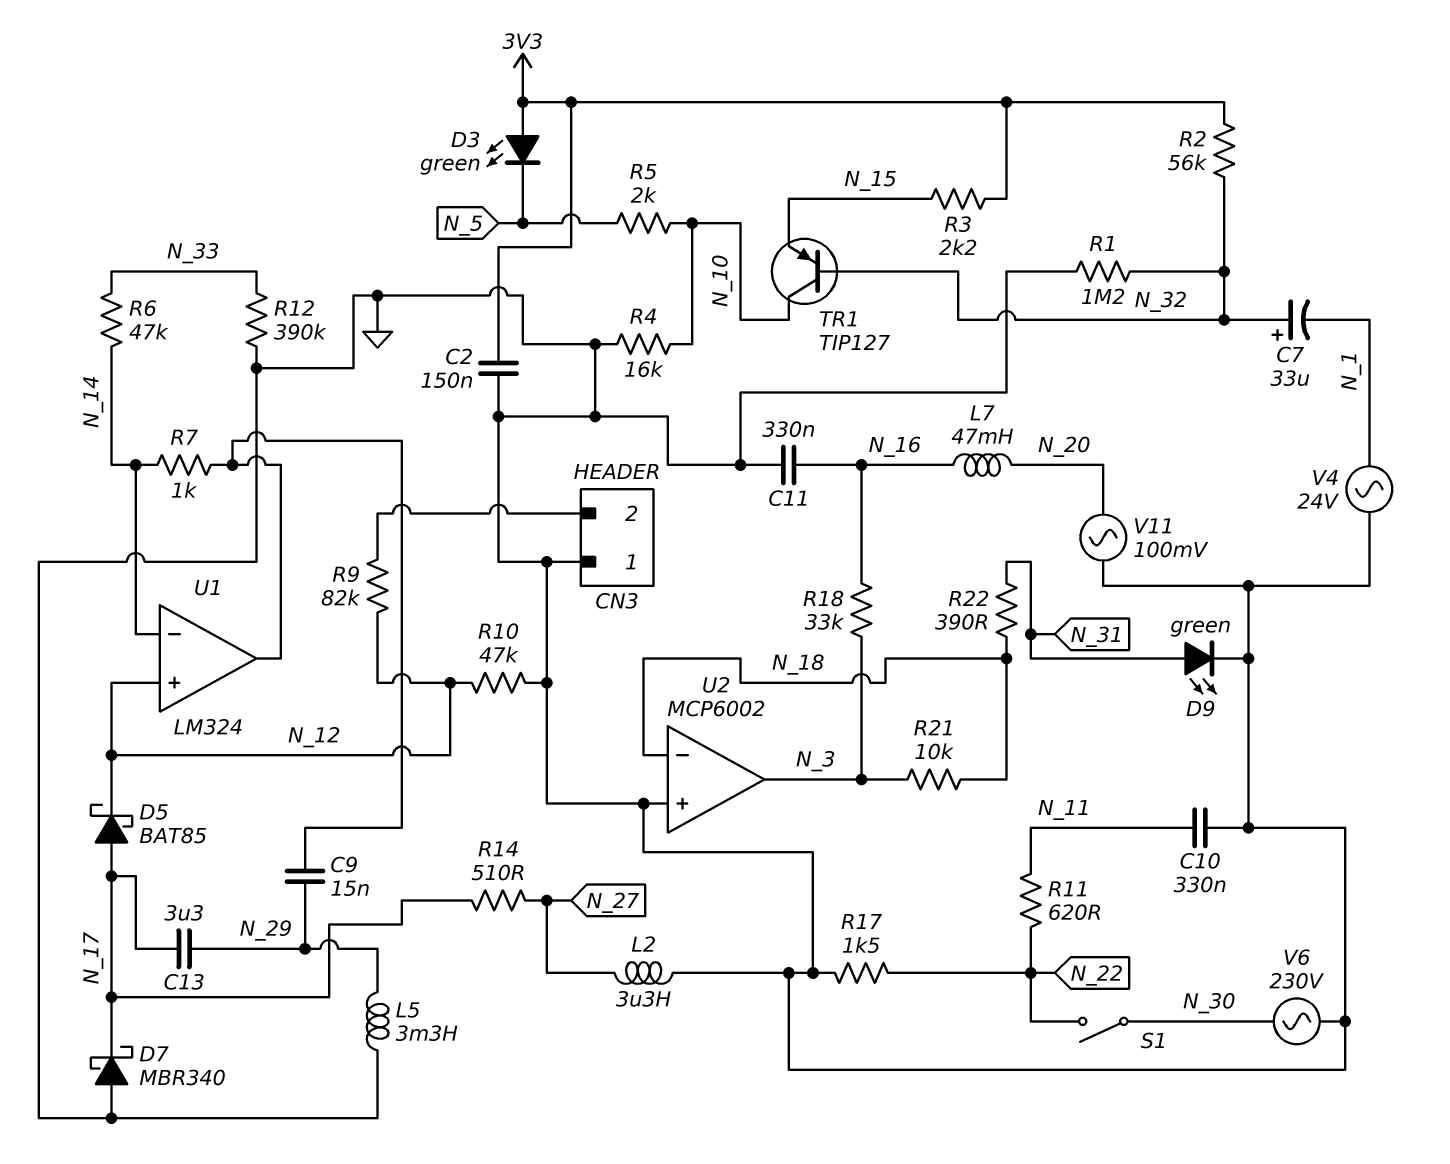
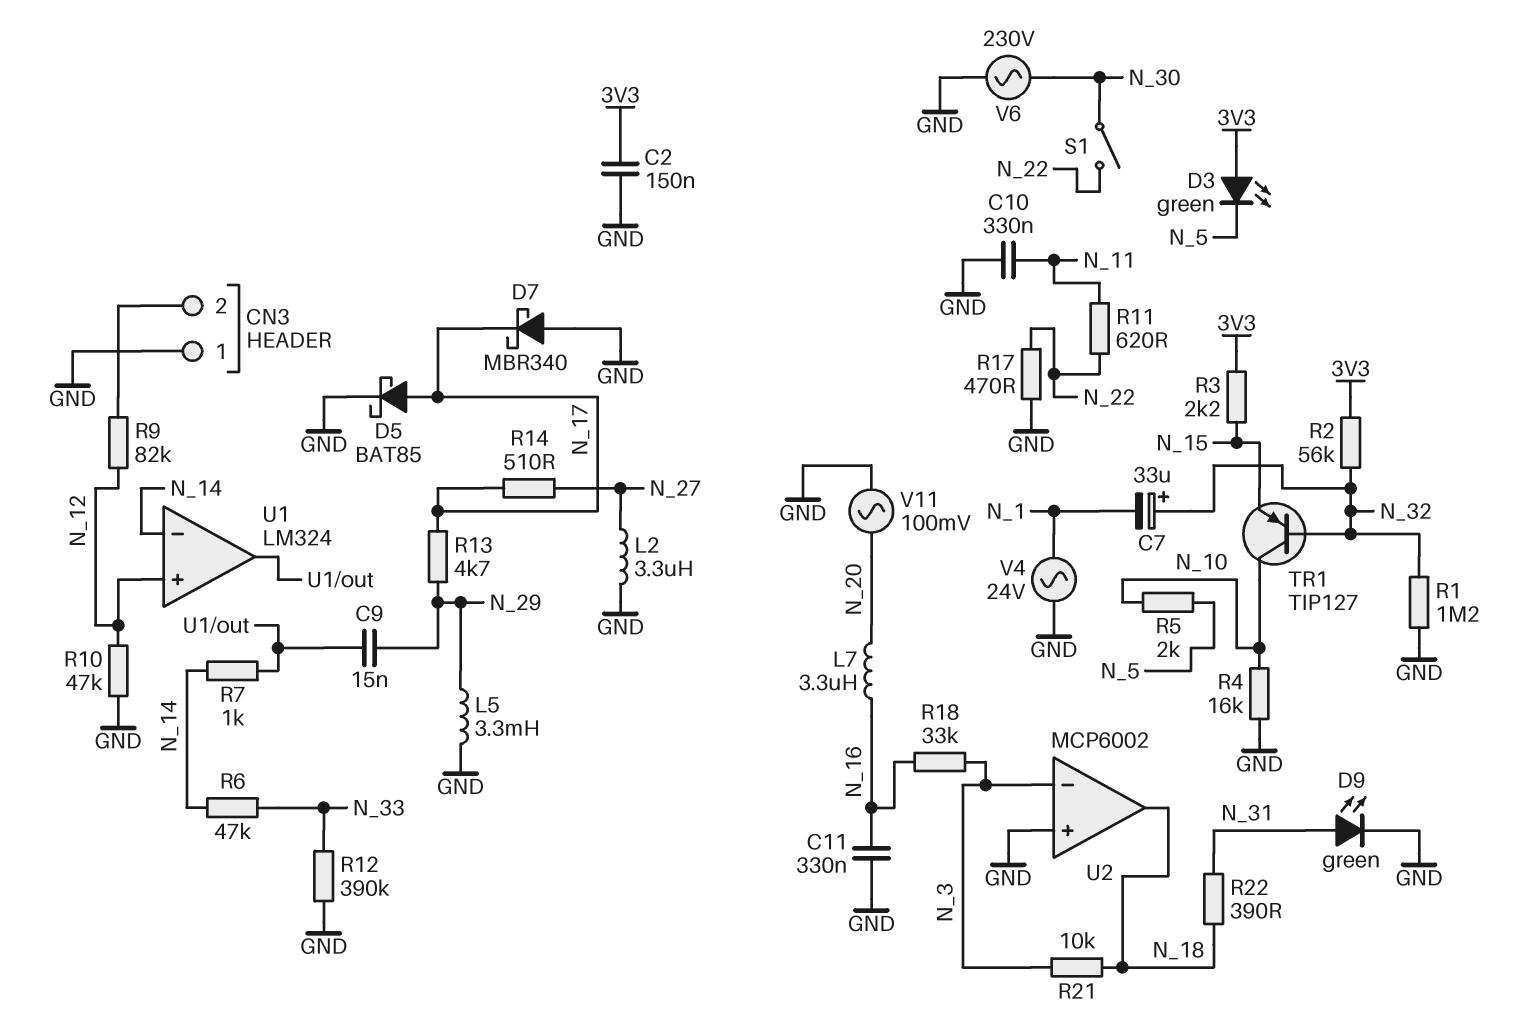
C13: 3.3uF (N_17, N_29) -> none
D5: schottky BAT85 (A N_17, K N_12) -> schottky BAT85 (A N_17, K GND)
L7: 47mH (N_16, N_20) -> 3.3uH (N_16, N_20)
R13: none -> 4.7k (N_17, N_29)
R17: 1.5k (GND, N_22) -> 470 (GND, N_22)
U2 pin in-: N_18 -> N_3
U2 pin out: N_3 -> N_18

